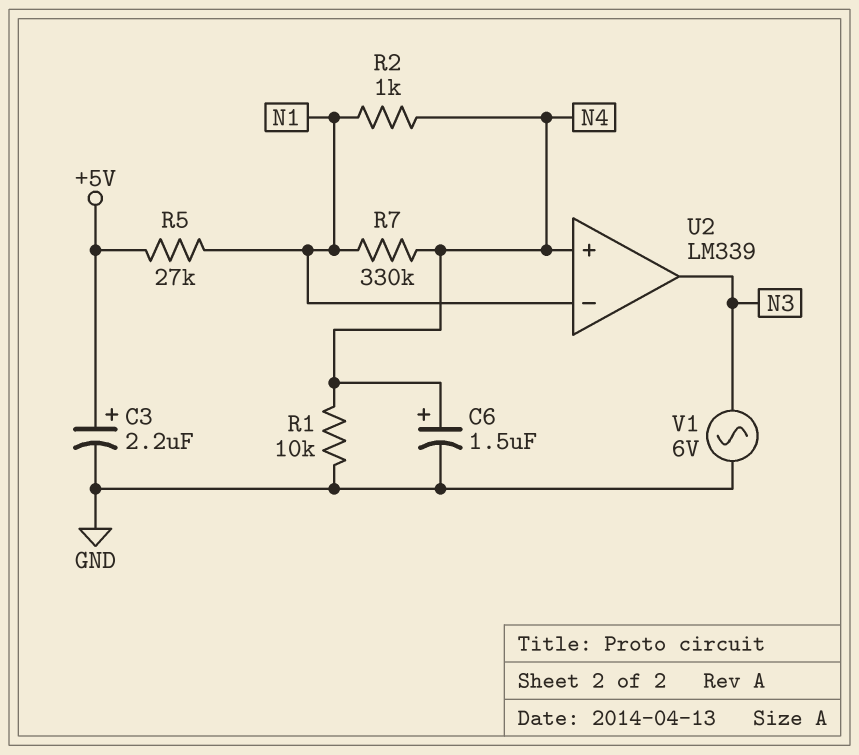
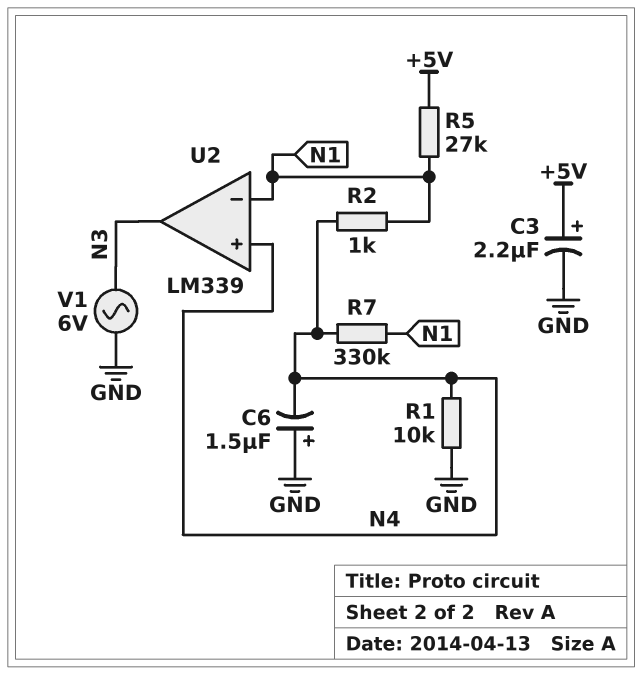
C6: 1.5uF (plus N4, minus GND) -> 1.5uF (plus GND, minus N4)

